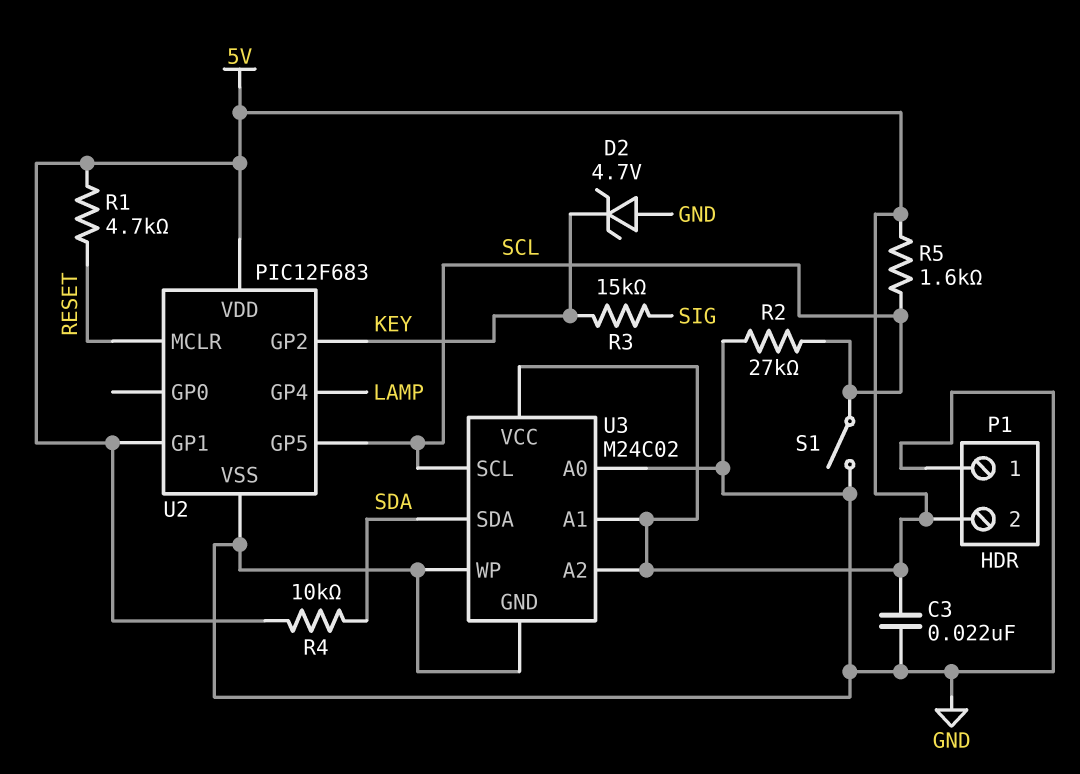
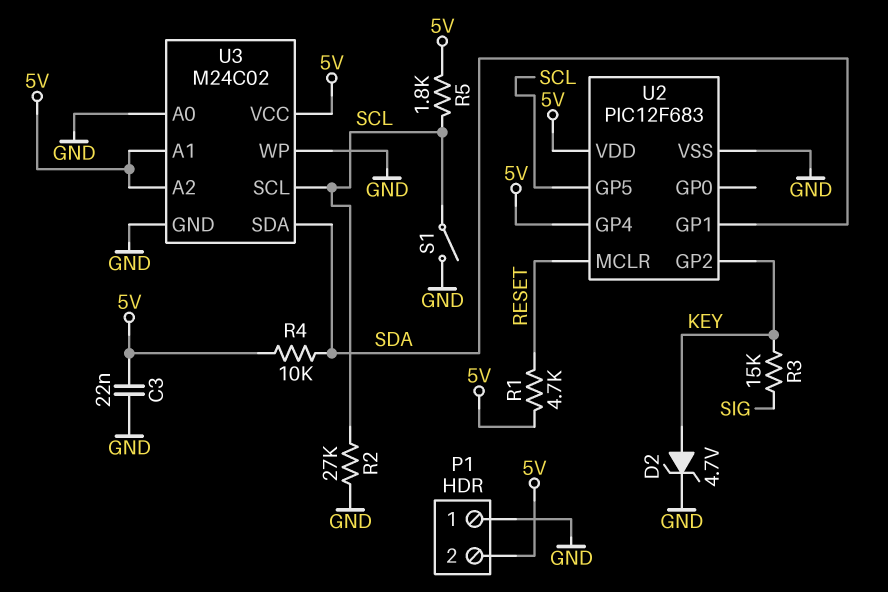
D2: zener 4.7V (A GND, K KEY) -> zener 4.7V (A KEY, K GND)
R5: 1.6k (5V, SCL) -> 1.8k (5V, SCL)
U2 pin GP1: 5V -> SDA
U2 pin GP4: LAMP -> 5V

